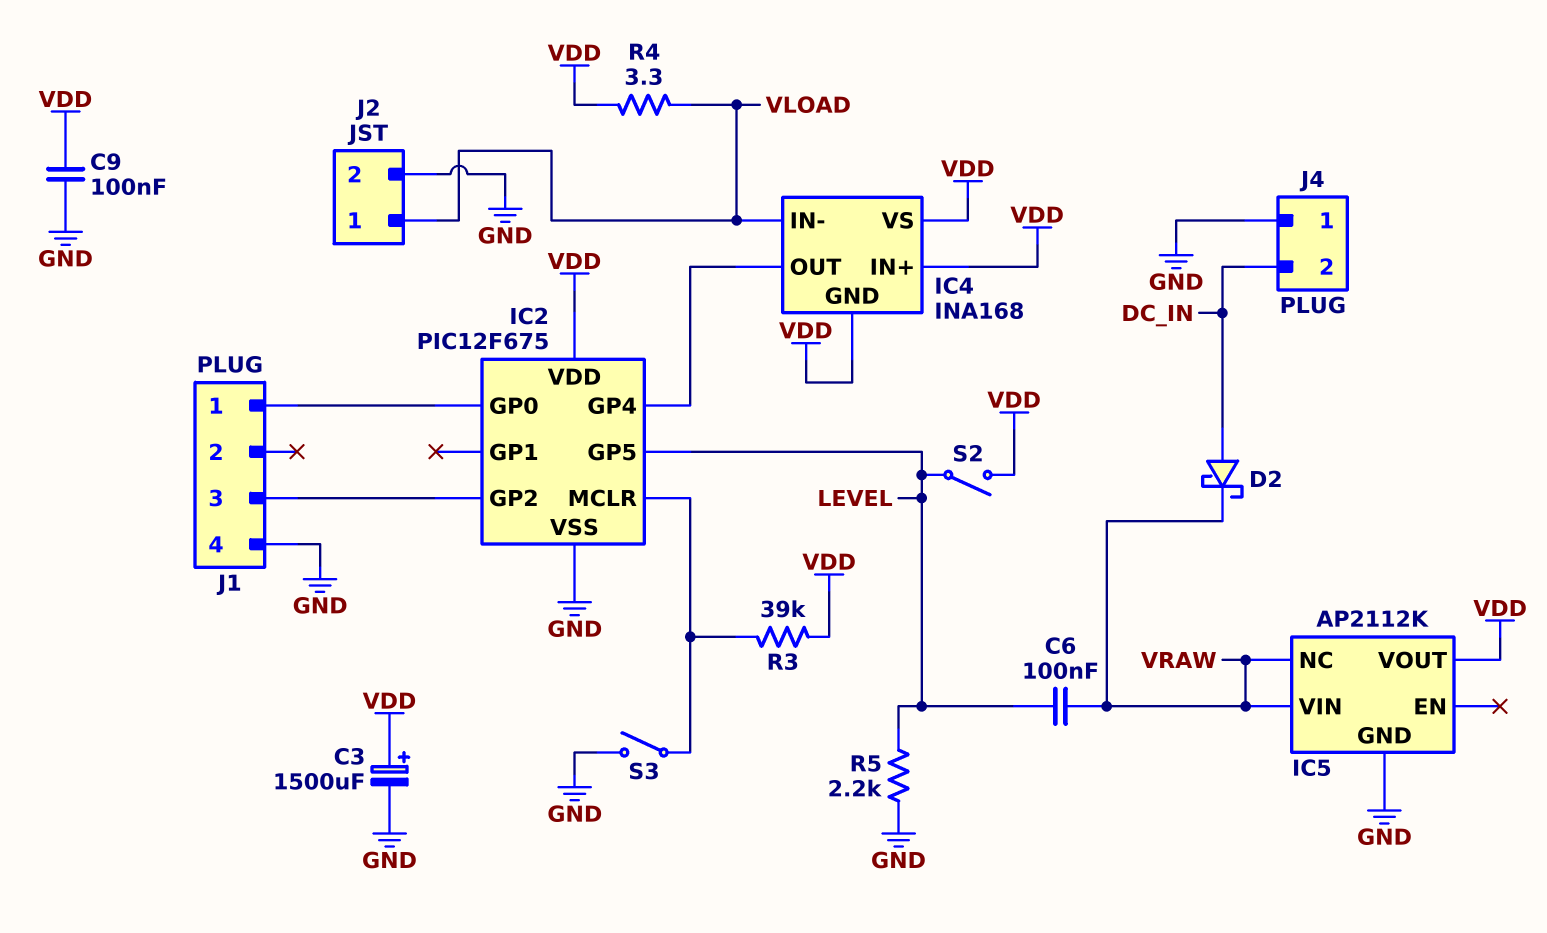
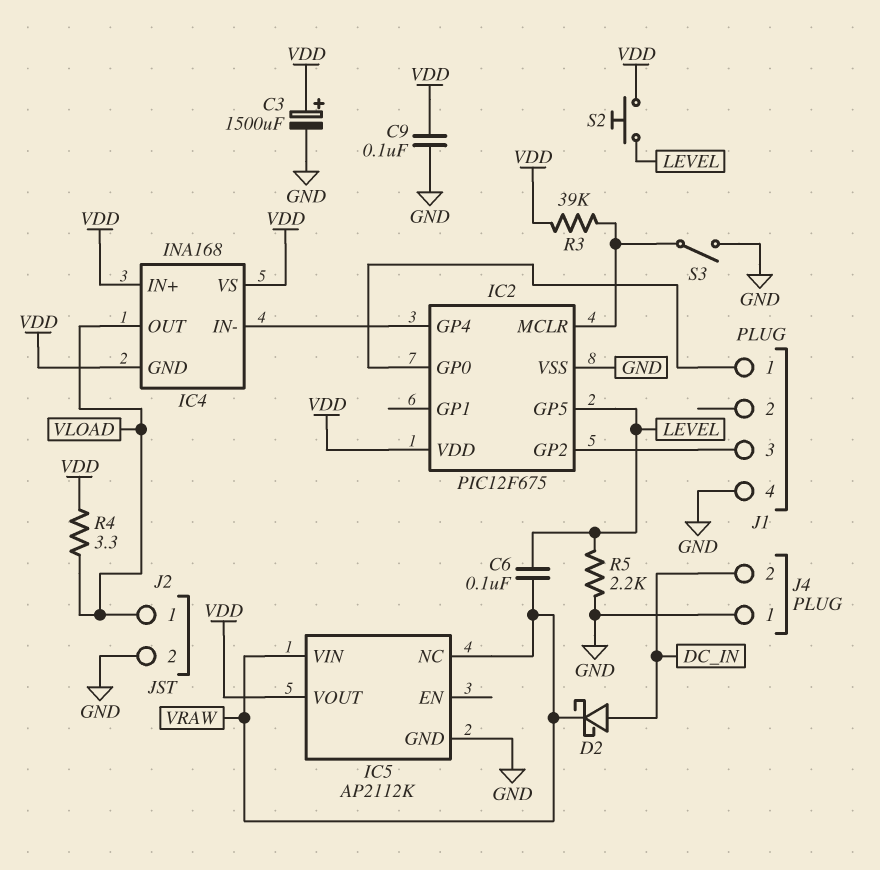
IC4 pin IN-: VLOAD -> IC2/GP4
IC4 pin OUT: IC2/GP4 -> VLOAD
S2: switch (LEVEL, VDD) -> button (LEVEL, VDD)

